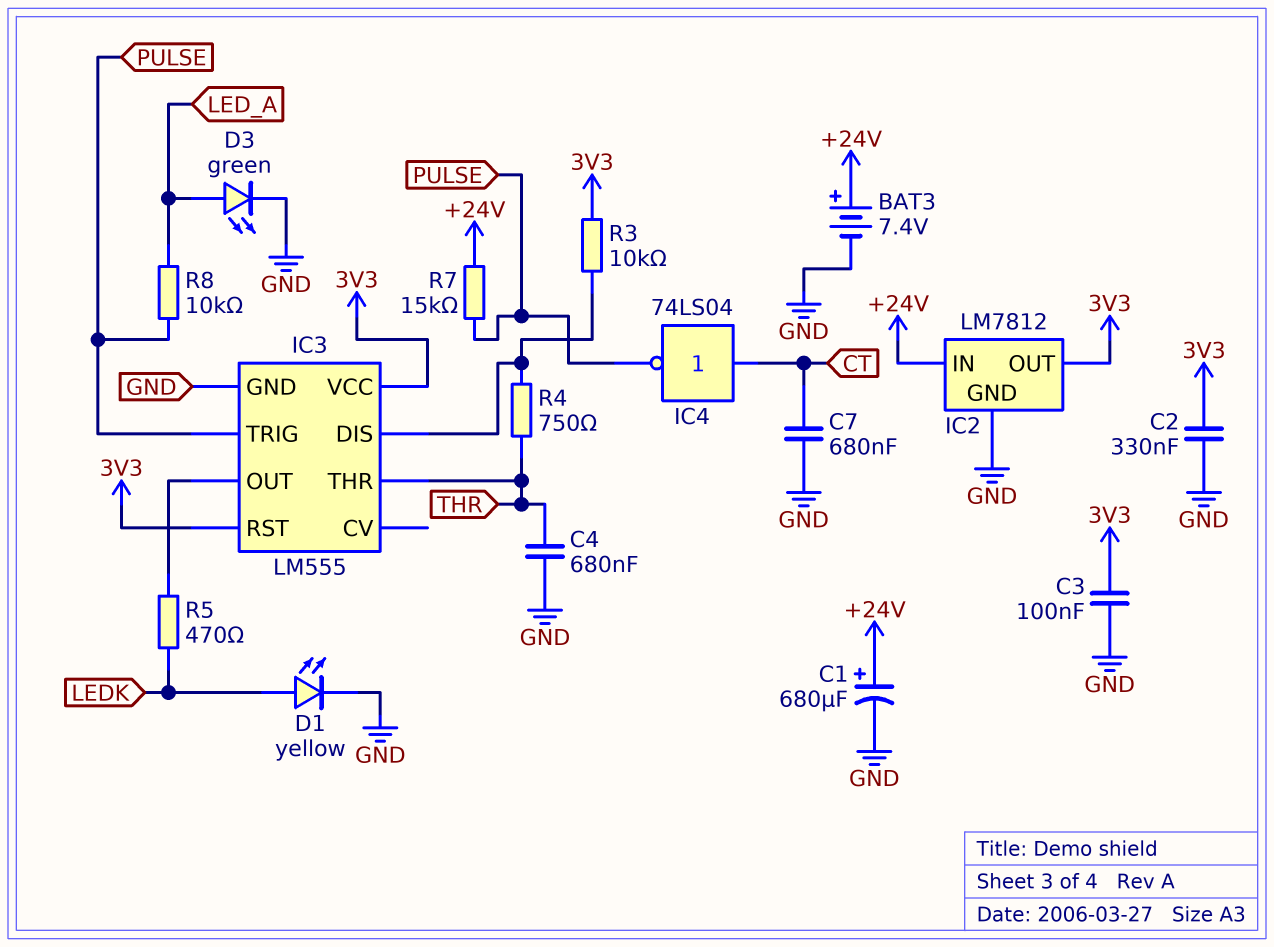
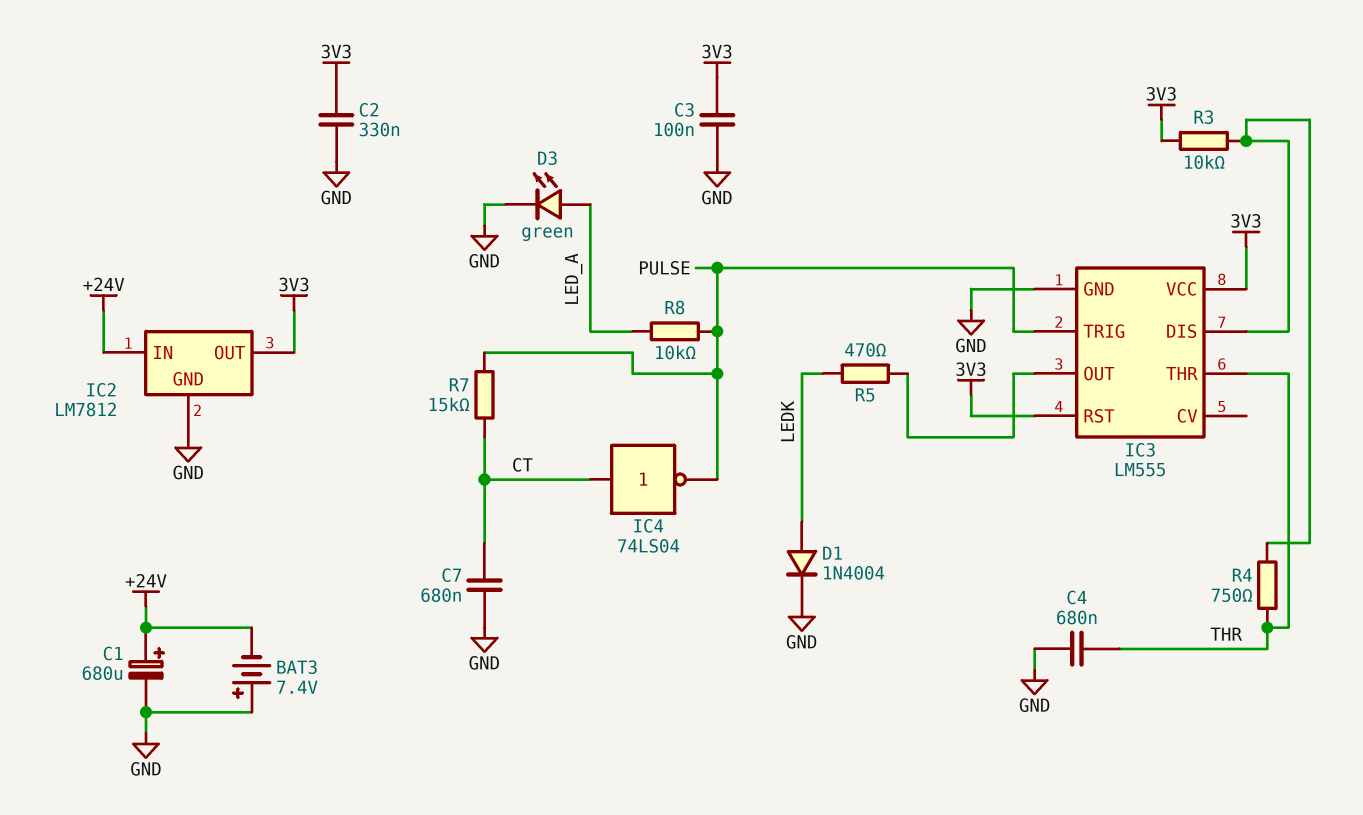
BAT3: 7.4V (plus +24V, minus GND) -> 7.4V (plus GND, minus +24V)
D1: LED yellow (A LEDK, K GND) -> diode 1N4004 (A LEDK, K GND)
R7: 15k (+24V, PULSE) -> 15k (CT, PULSE)

